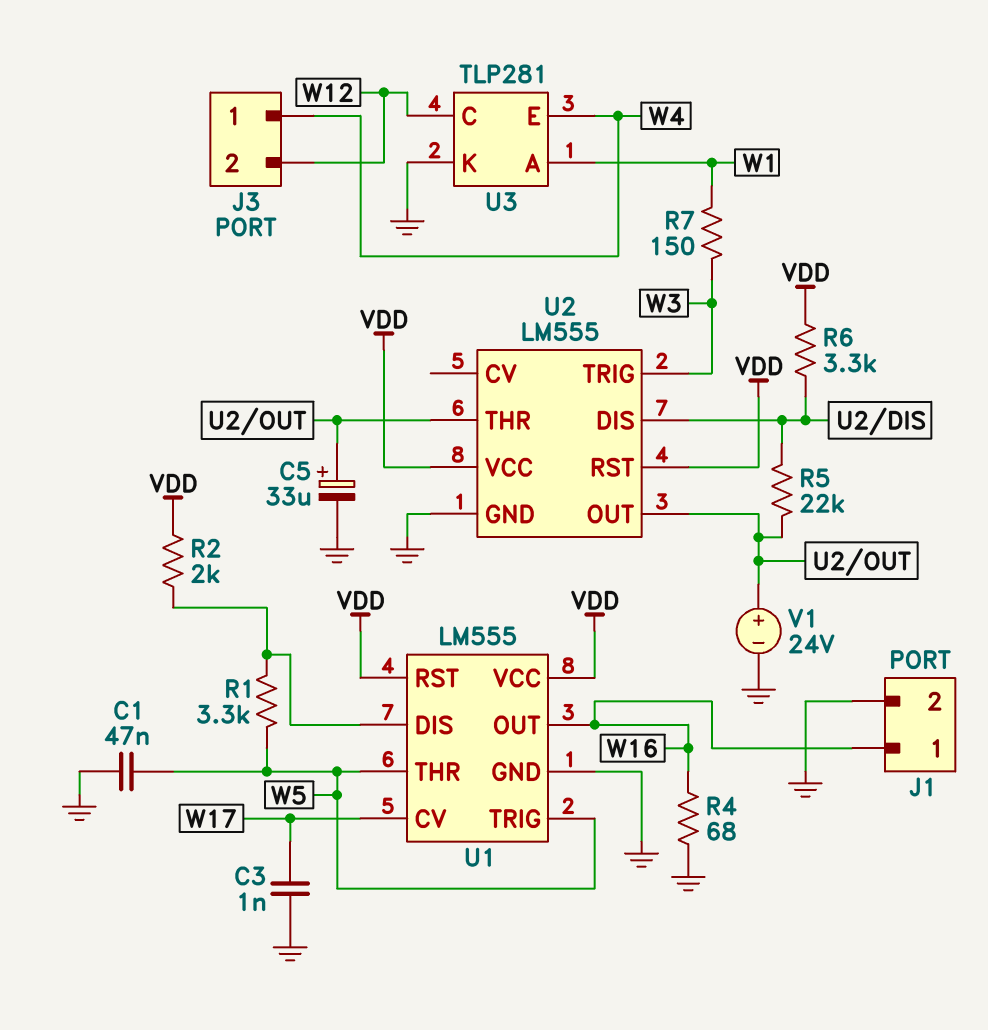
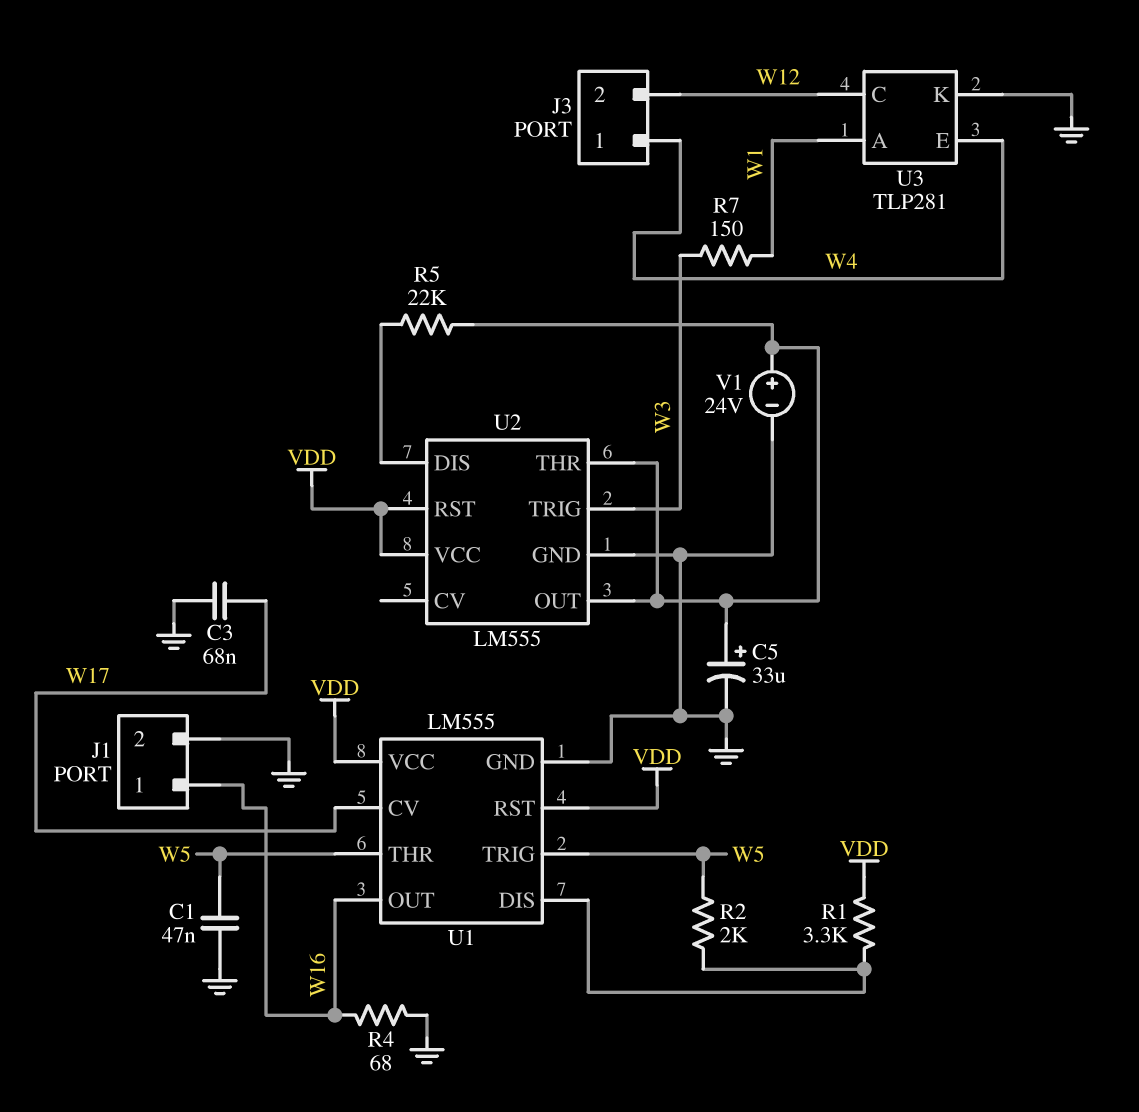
C3: 1nF (GND, W17) -> 68nF (GND, W17)
R1: 3.3k (U1/DIS, W5) -> 3.3k (U1/DIS, VDD)
R2: 2k (U1/DIS, VDD) -> 2k (U1/DIS, W5)
R6: 3.3k (U2/DIS, VDD) -> none

